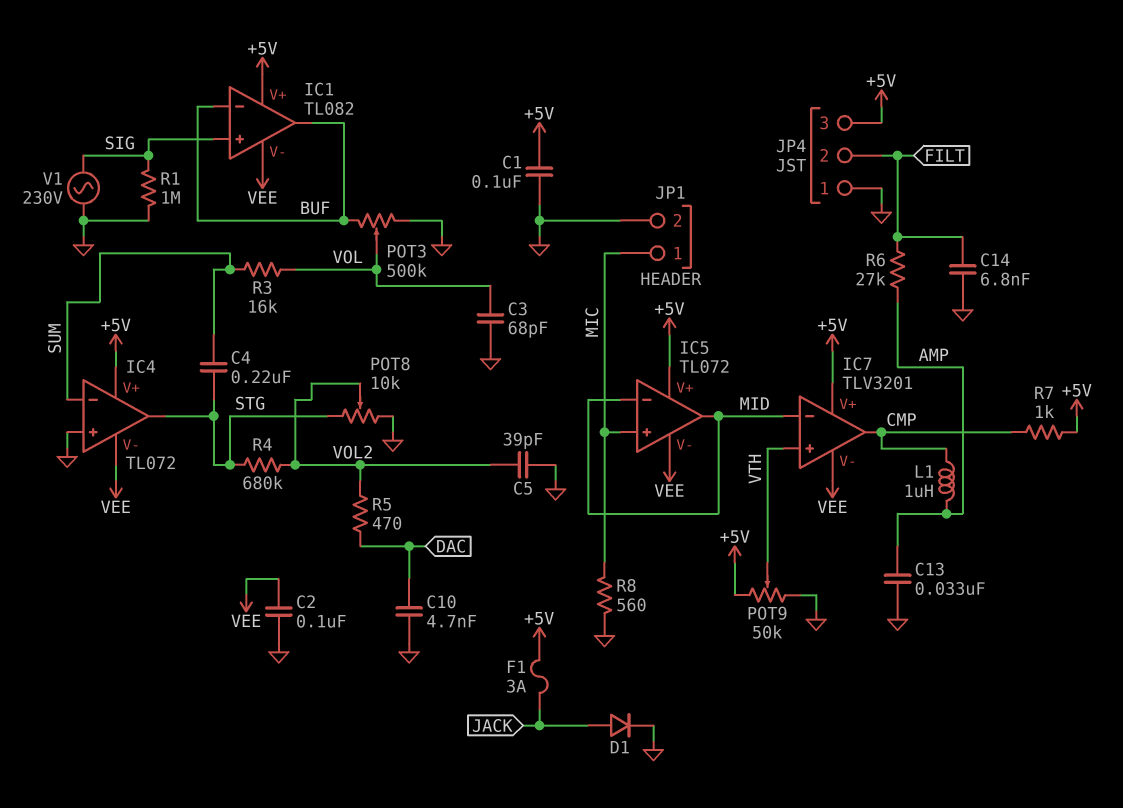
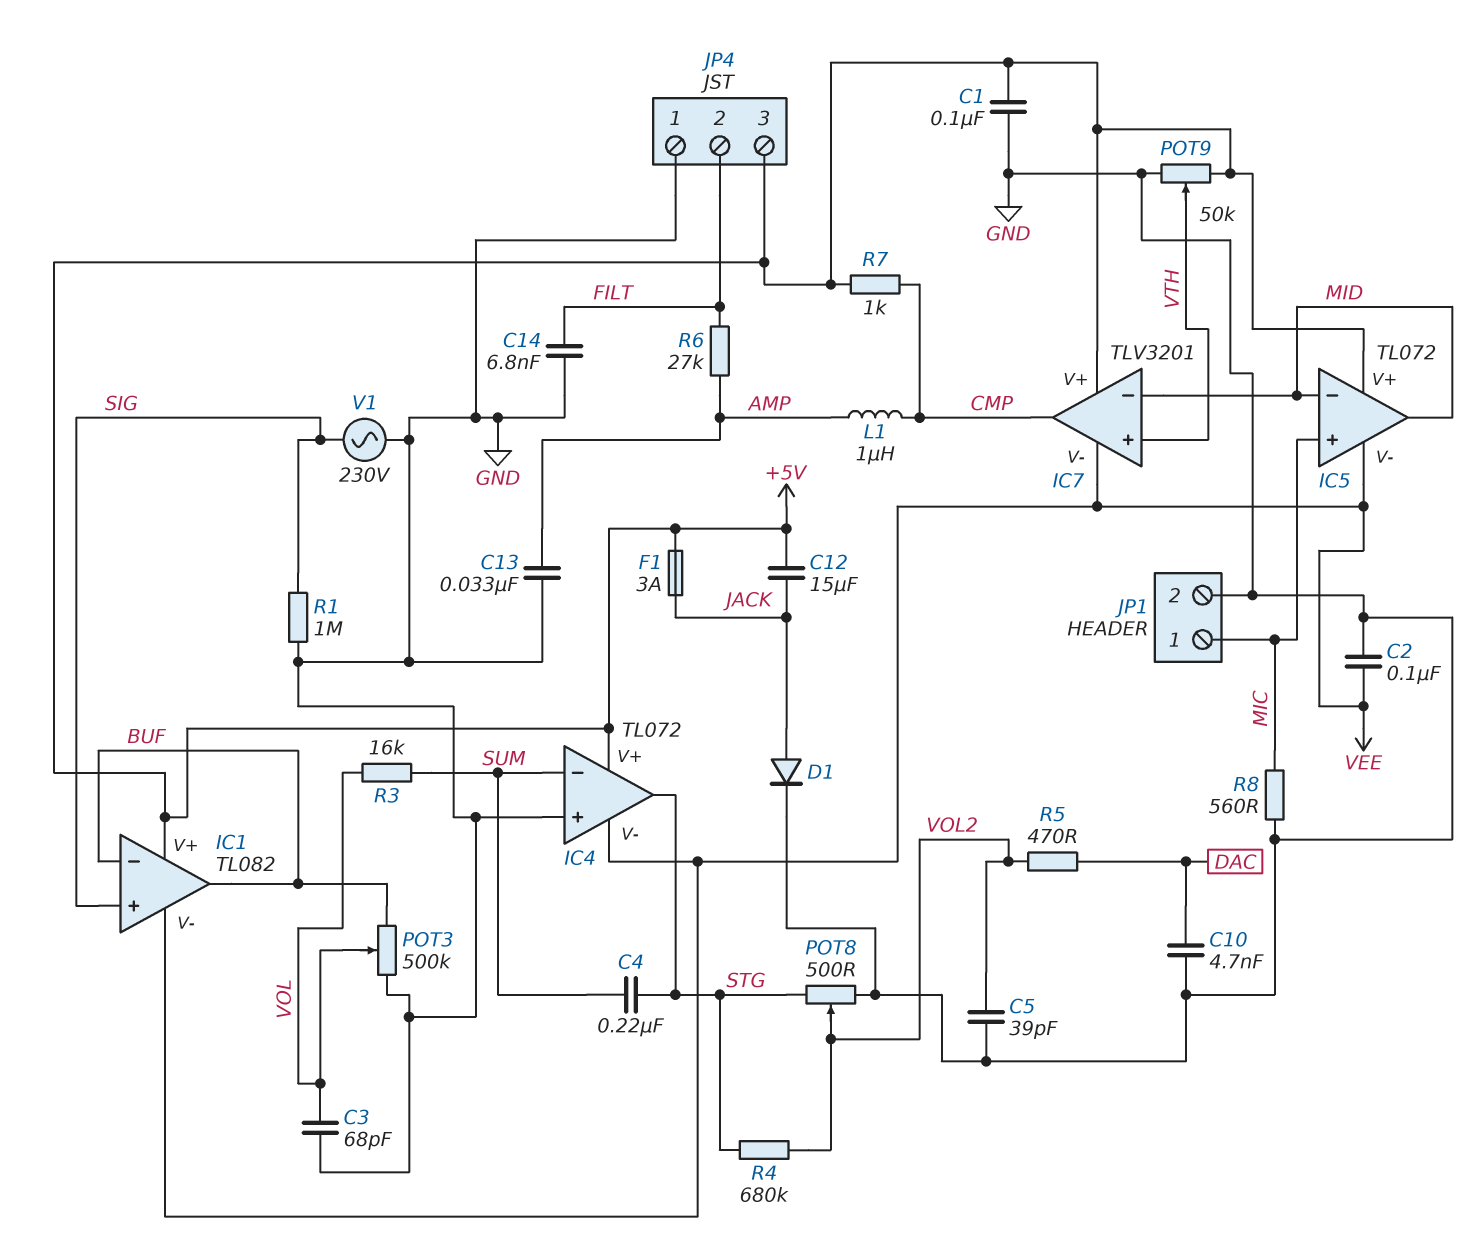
C12: none -> 15uF (+5V, JACK)
POT8: 10k (GND, STG, wiper VOL2) -> 500 (GND, STG, wiper VOL2)

